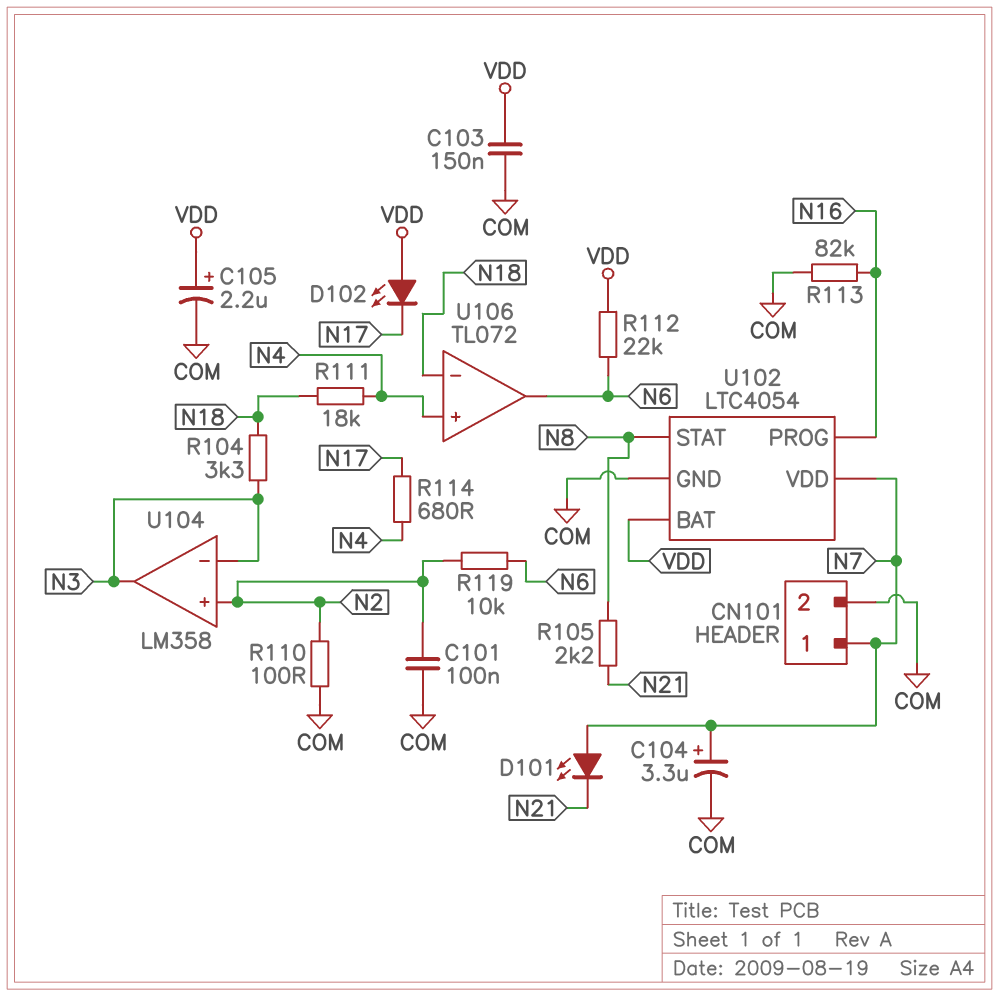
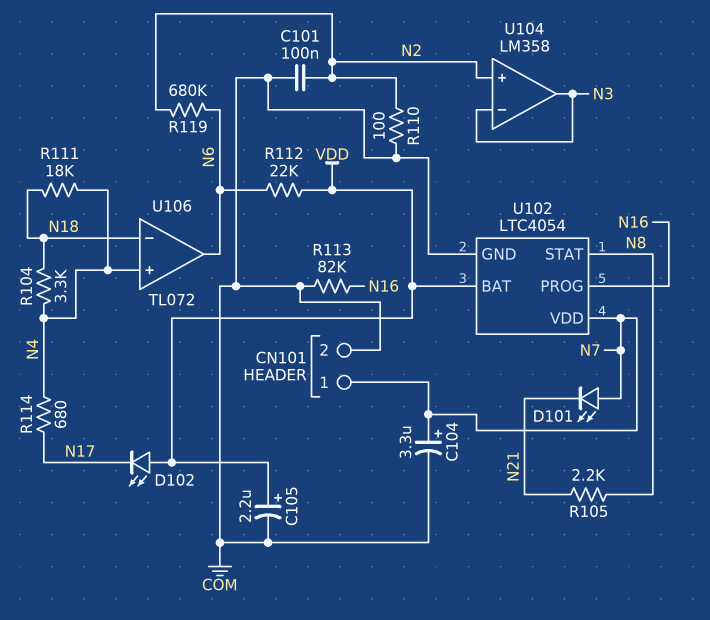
C103: 150nF (COM, VDD) -> none
R104: 3.3k (N3, N18) -> 3.3k (N4, N18)
R119: 10k (N2, N6) -> 680k (N2, N6)

